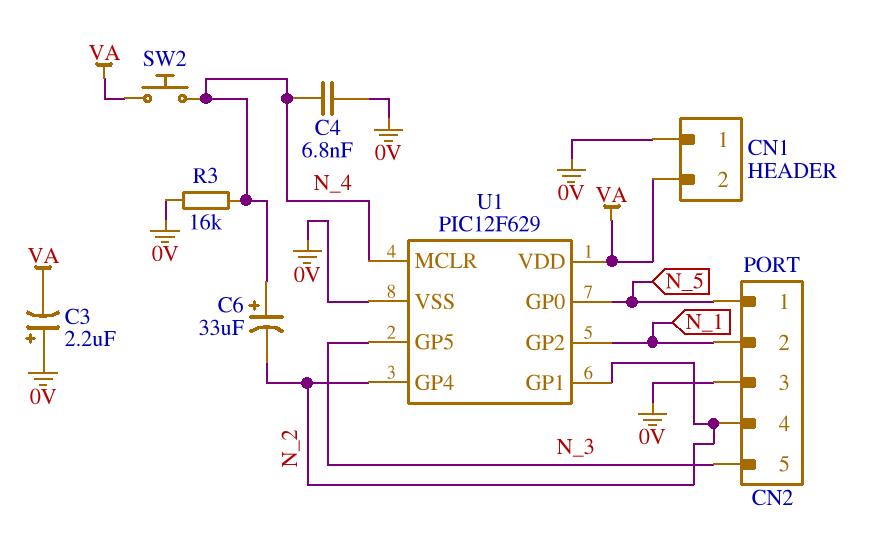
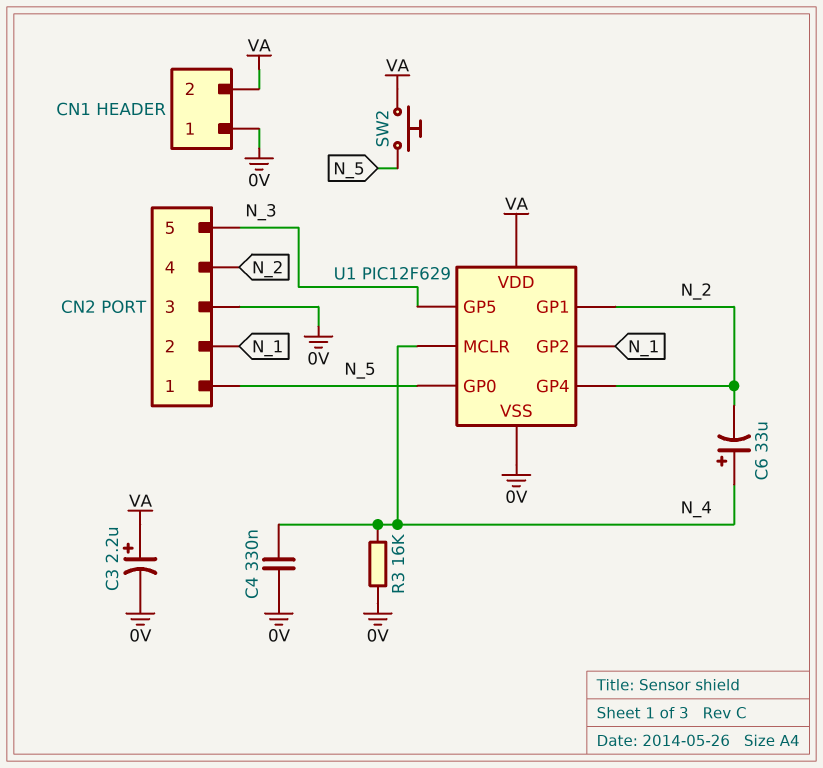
C3: 2.2uF (plus 0V, minus VA) -> 2.2uF (plus VA, minus 0V)
C4: 6.8nF (0V, N_4) -> 330nF (0V, N_4)
SW2: button (N_4, VA) -> button (N_5, VA)

